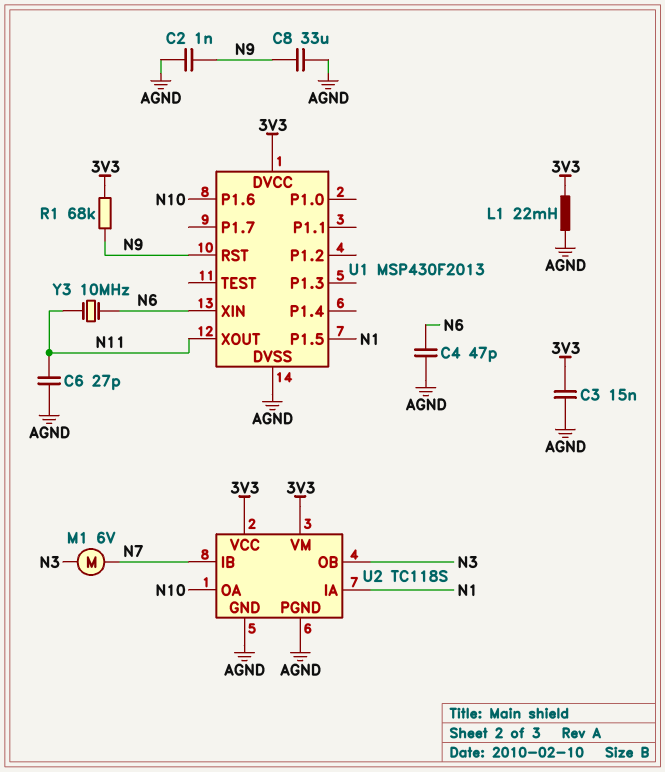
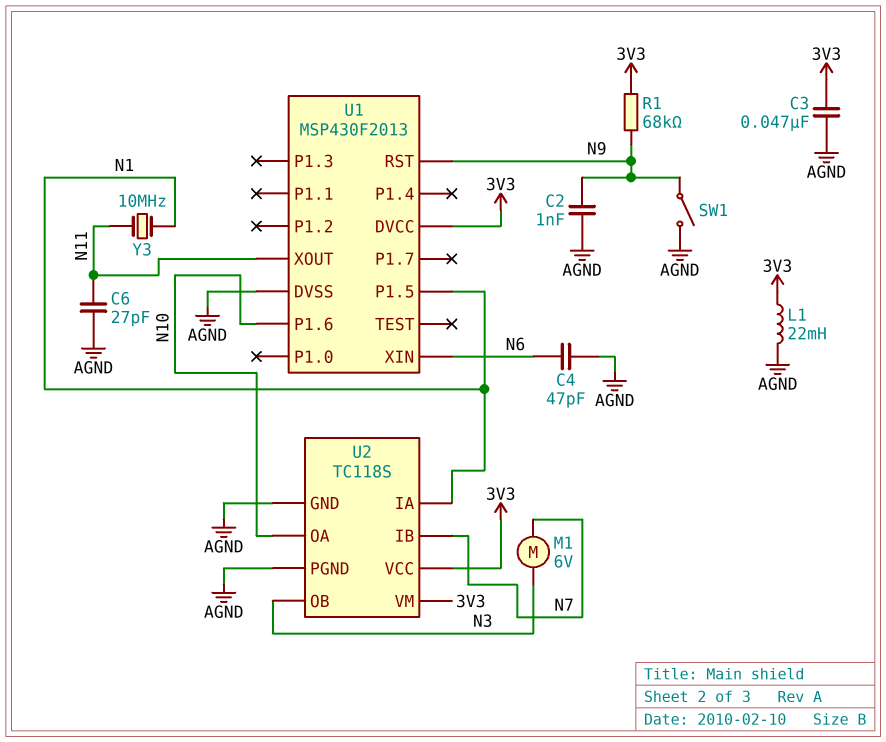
C3: 15nF (3V3, AGND) -> 47nF (3V3, AGND)
C8: 33uF (AGND, N9) -> none
SW1: none -> switch (AGND, N9)
Y3: 10MHz (N6, N11) -> 10MHz (N1, N11)

